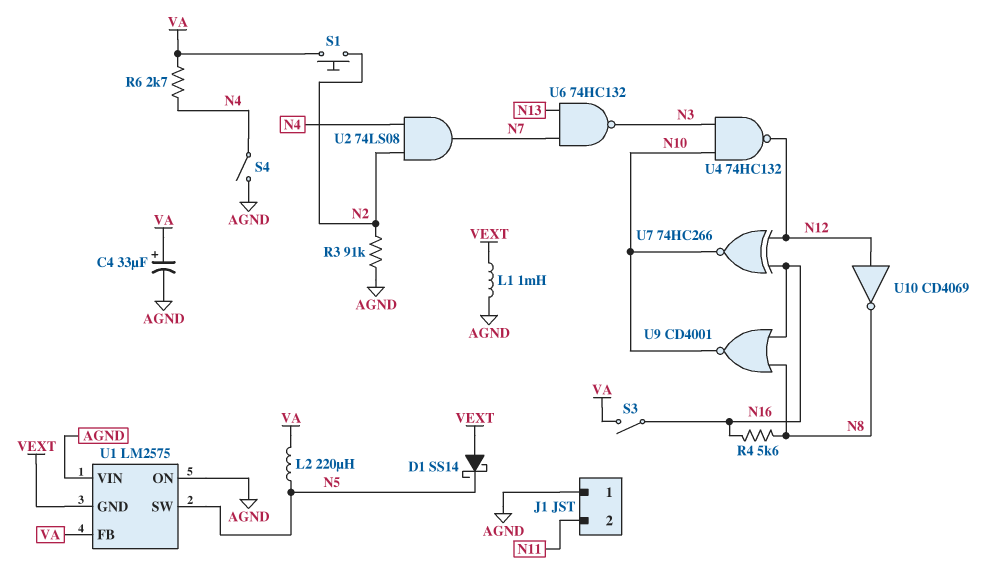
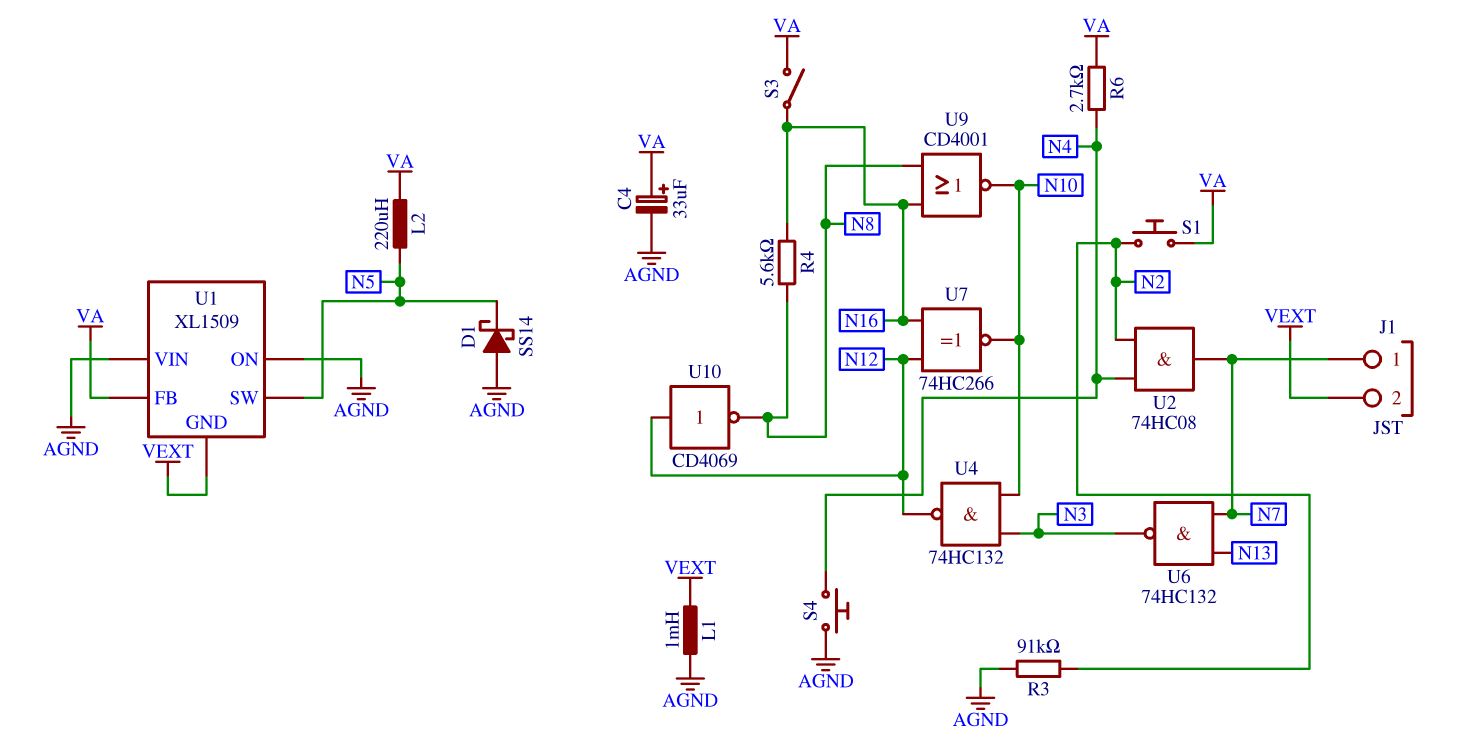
D1: schottky SS14 (A VEXT, K N5) -> schottky SS14 (A AGND, K N5)
J1 pin 1: AGND -> N7
J1 pin 2: N11 -> VEXT
S4: switch (AGND, N4) -> button (AGND, N4)
U1: LM2575 -> XL1509
U2: AND 74LS08 (in N2, in N4, out N7) -> AND 74HC08 (in N2, in N4, out N7)

